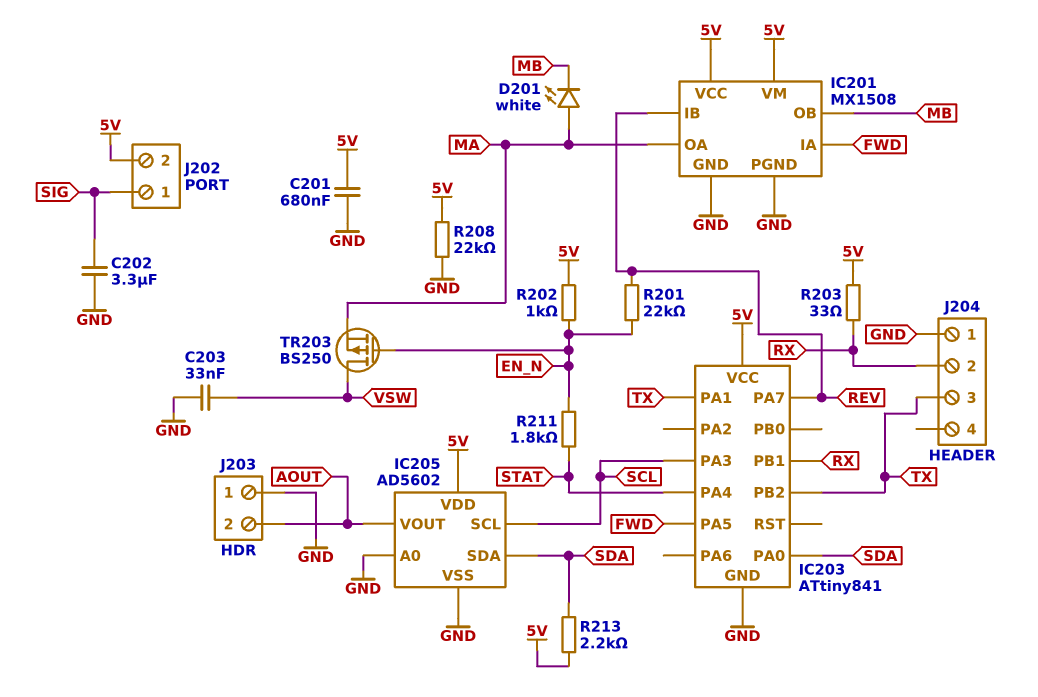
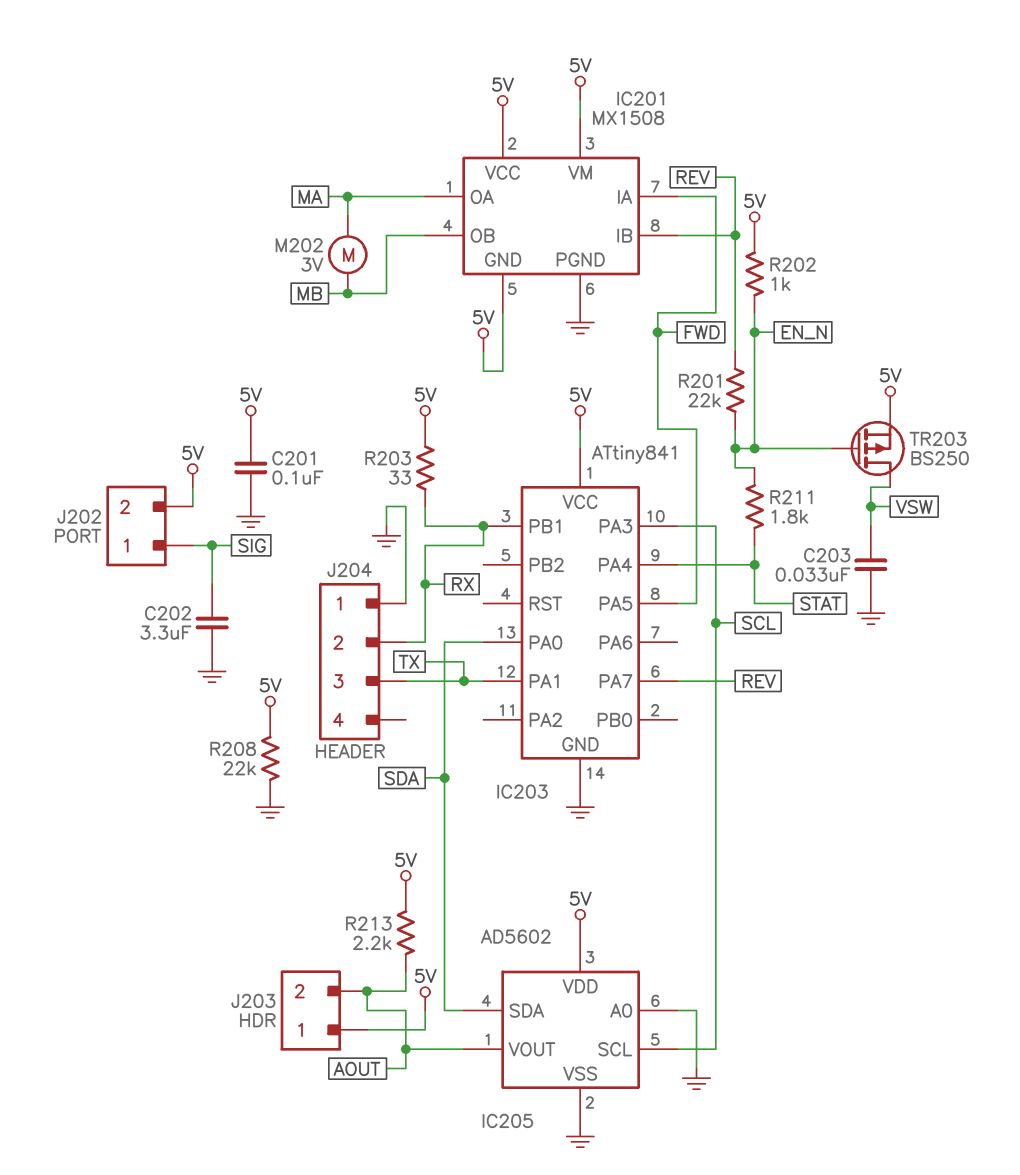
C201: 680nF (5V, GND) -> 100nF (5V, GND)
D201: LED white (A MA, K MB) -> none
IC201 pin GND: GND -> 5V
IC203 pin PB2: TX -> none
J203 pin 1: GND -> 5V
M202: none -> motor 3V (MA, MB)
R213: 2.2k (5V, SDA) -> 2.2k (5V, AOUT)
TR203: PMOS BS250 (G EN_N, D VSW, S MA) -> PMOS BS250 (G EN_N, D VSW, S 5V)

